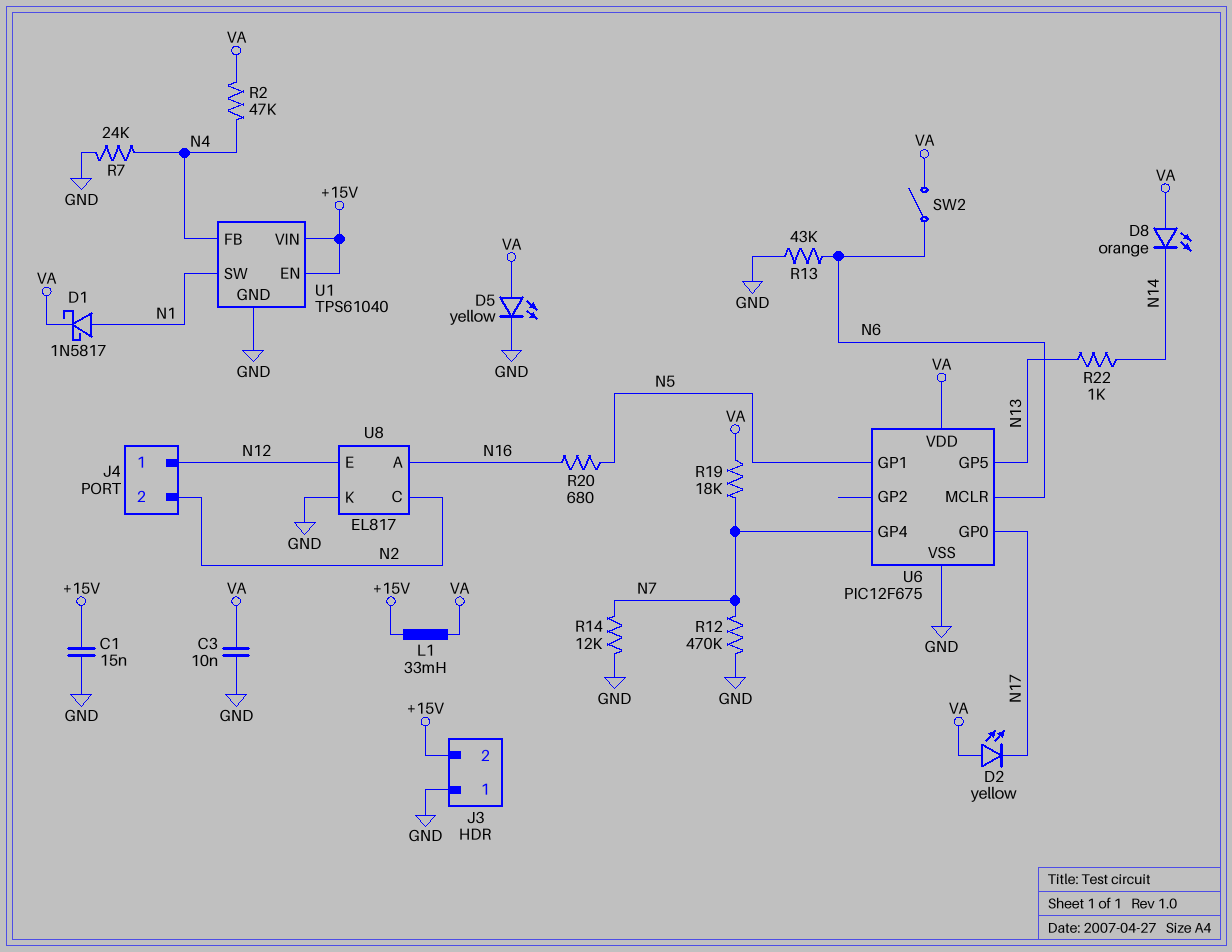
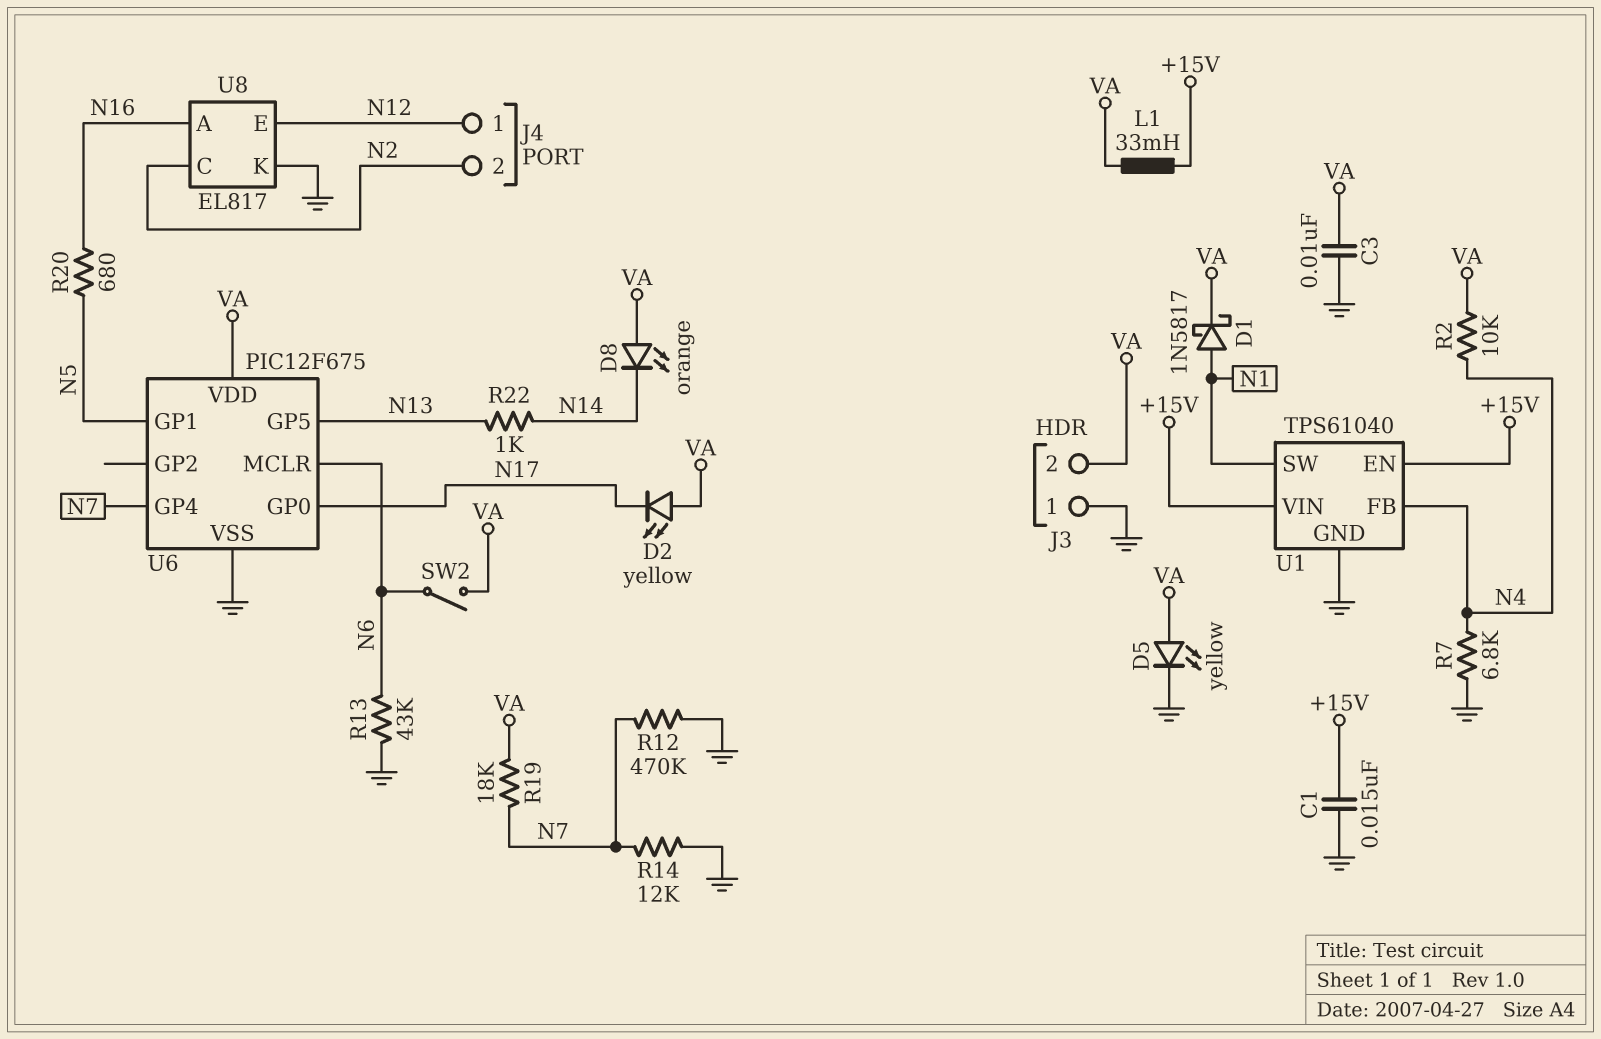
J3 pin 2: +15V -> VA
R2: 47k (N4, VA) -> 10k (N4, VA)
R7: 24k (GND, N4) -> 6.8k (GND, N4)

